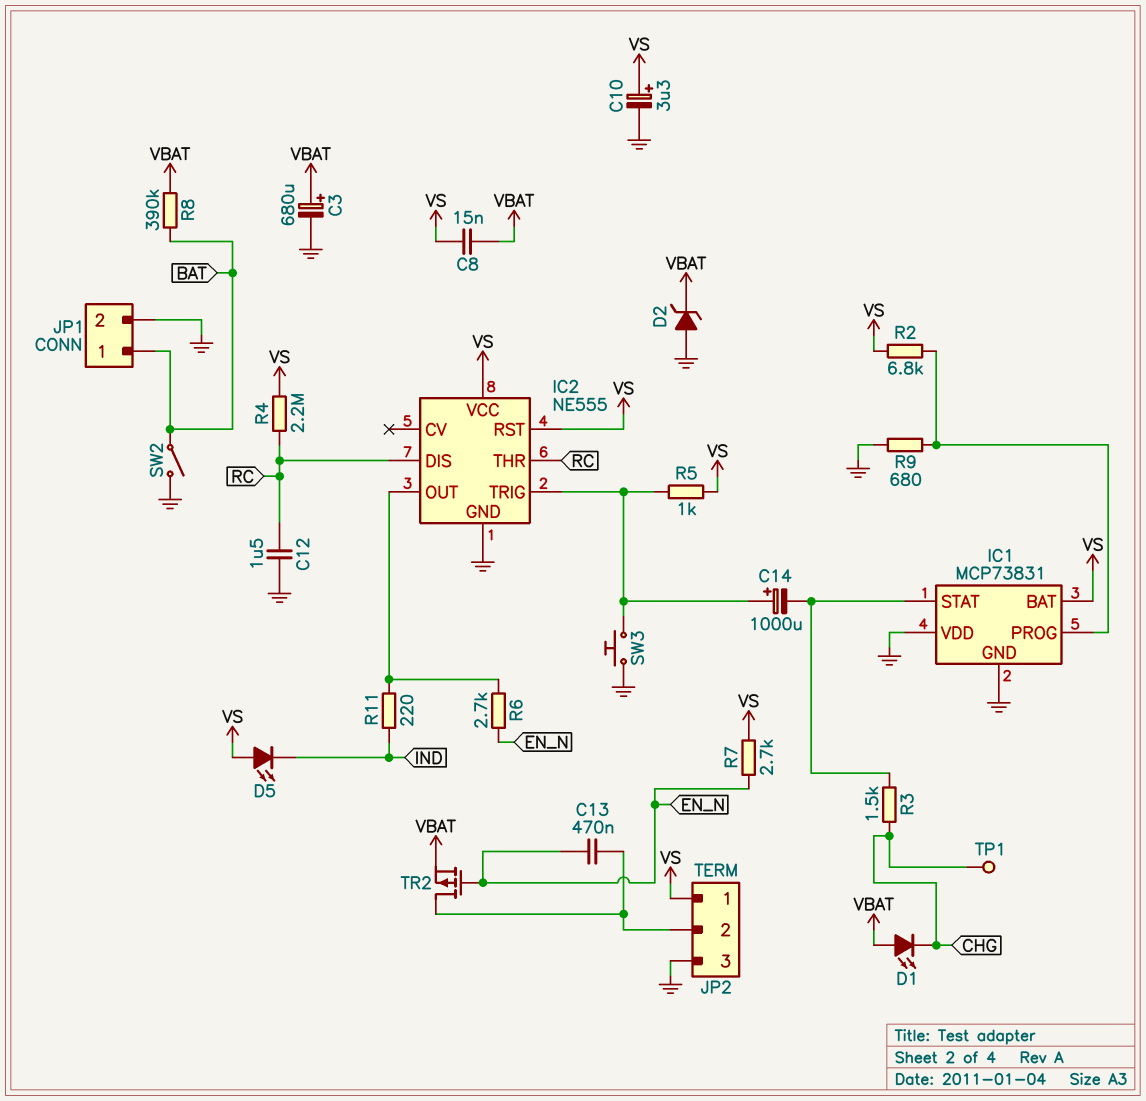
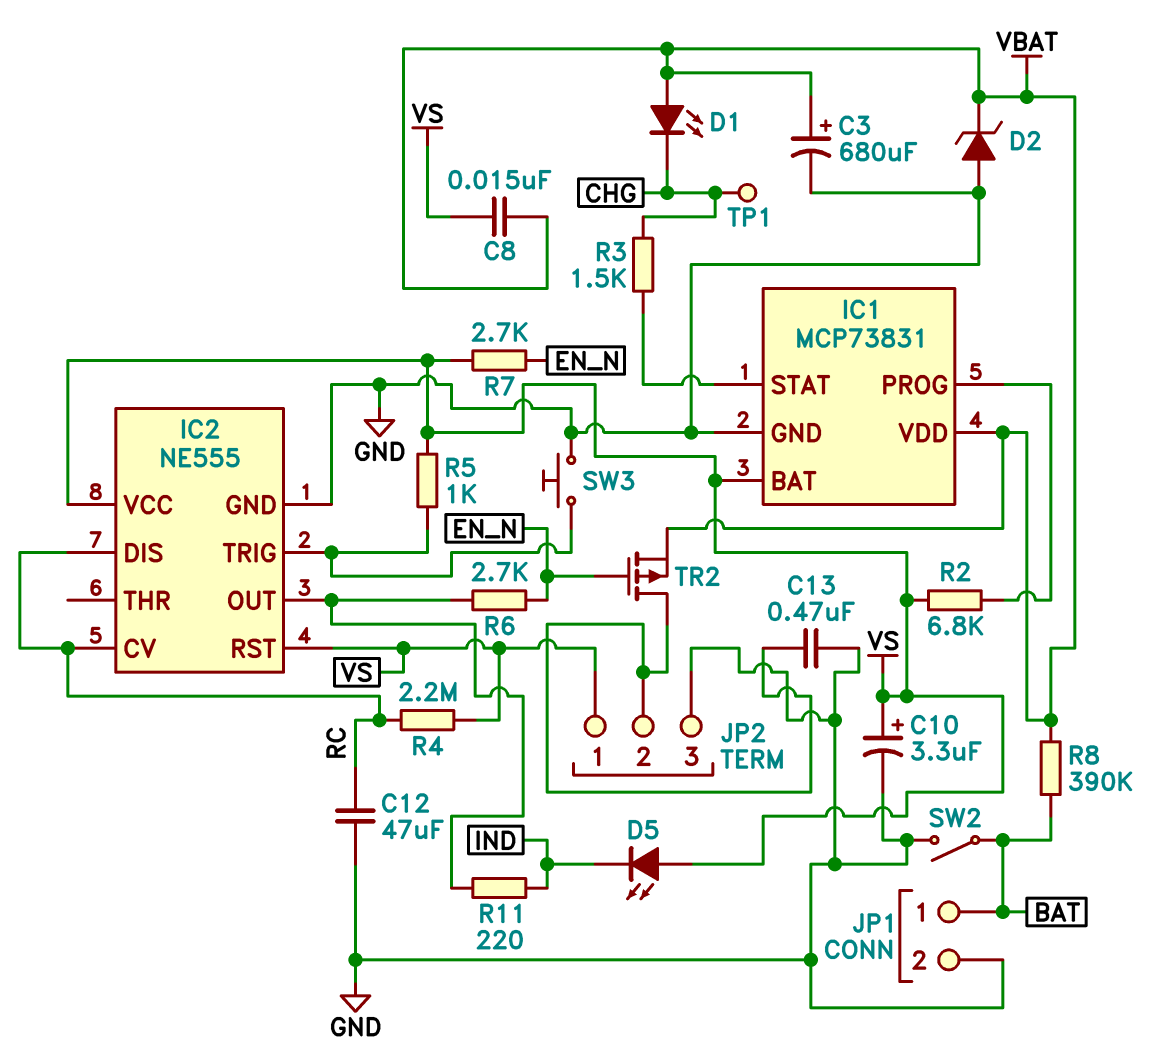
C12: 1.5uF (GND, RC) -> 47uF (GND, RC)
C13: 470nF (EN_N, JP2/2) -> 470nF (GND, JP2/2)
C14: 1000uF (plus IC2/TRIG, minus IC1/STAT) -> none
IC1 pin VDD: GND -> VBAT
IC2 pin CV: none -> RC
IC2 pin THR: RC -> none
R9: 680 (GND, IC1/PROG) -> none

